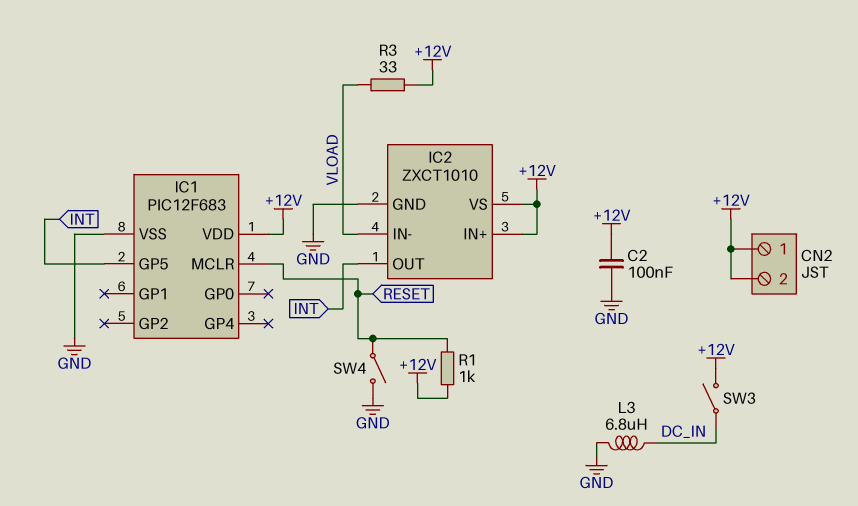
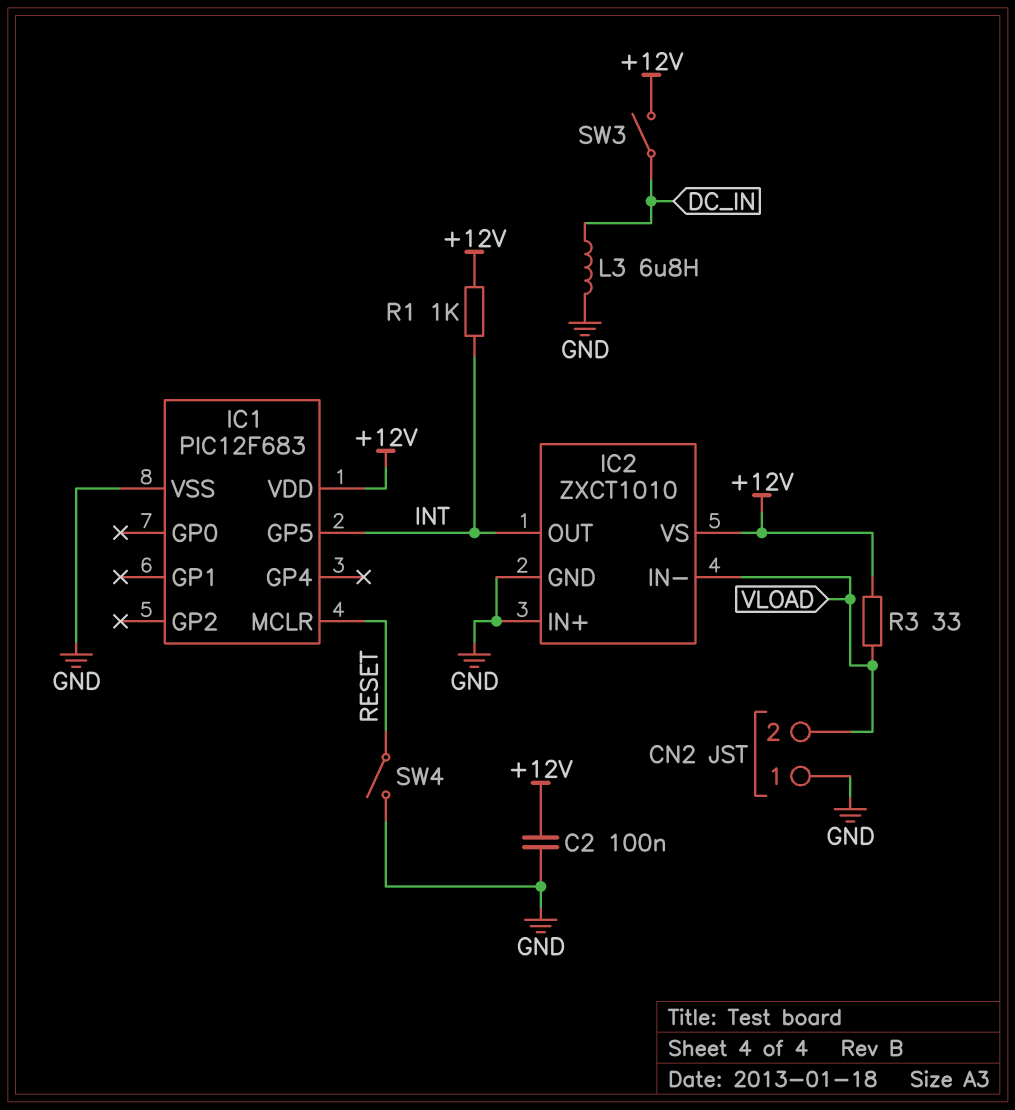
CN2 pin 1: +12V -> GND
CN2 pin 2: +12V -> VLOAD
IC2 pin IN+: +12V -> GND
R1: 1k (+12V, RESET) -> 1k (+12V, INT)

